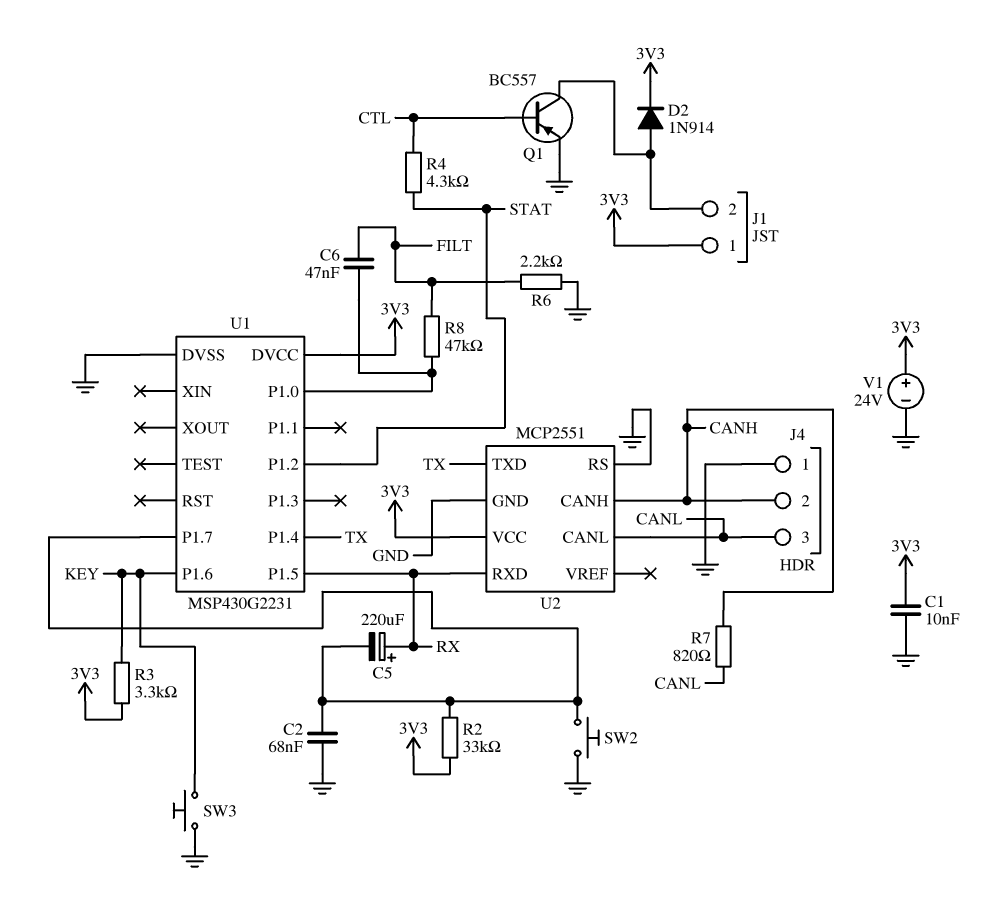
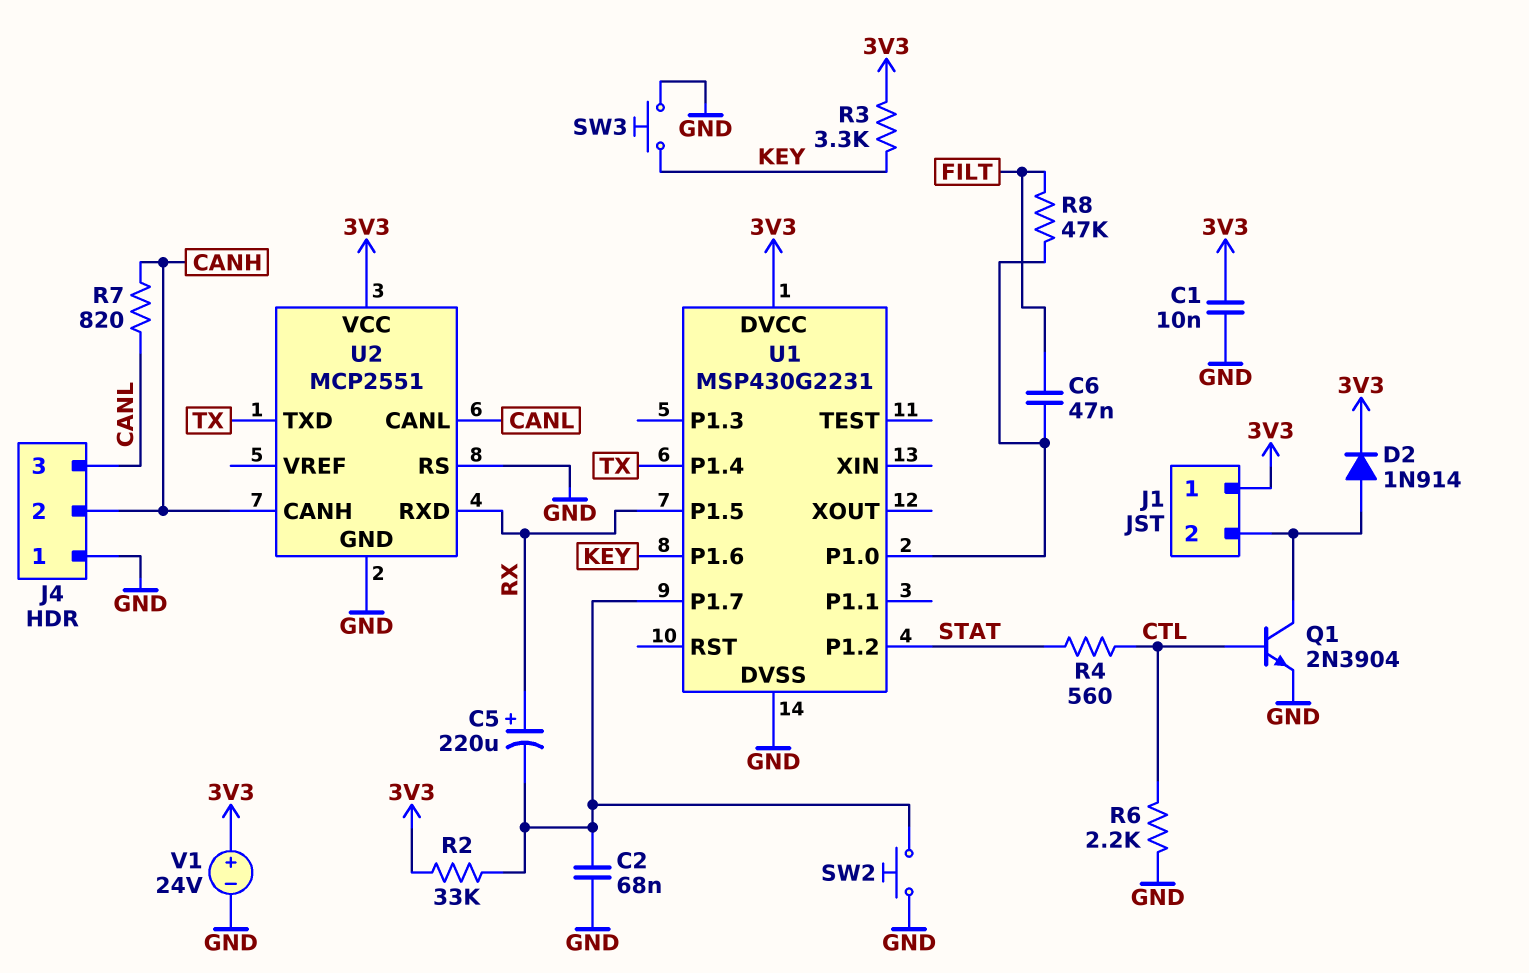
Q1: PNP BC557 (B CTL, C J1/2, E GND) -> NPN 2N3904 (B CTL, C J1/2, E GND)
R4: 4.3k (CTL, STAT) -> 560 (CTL, STAT)
R6: 2.2k (FILT, GND) -> 2.2k (CTL, GND)

